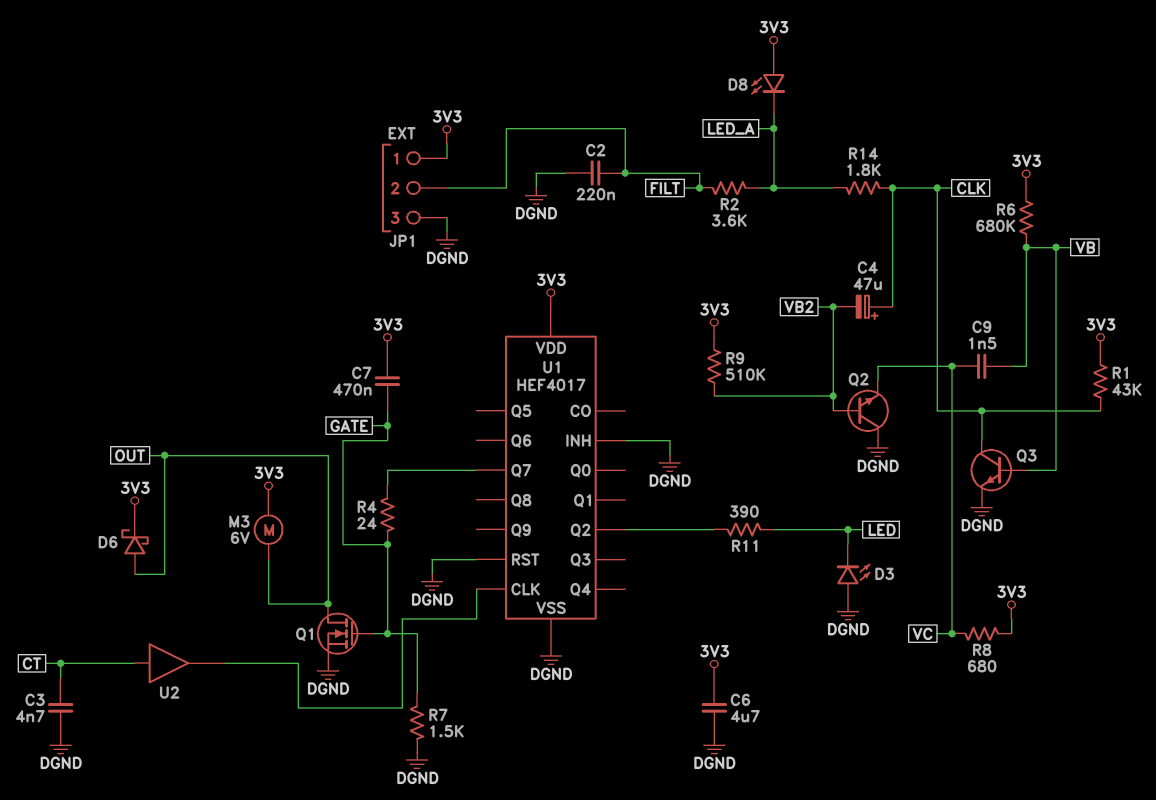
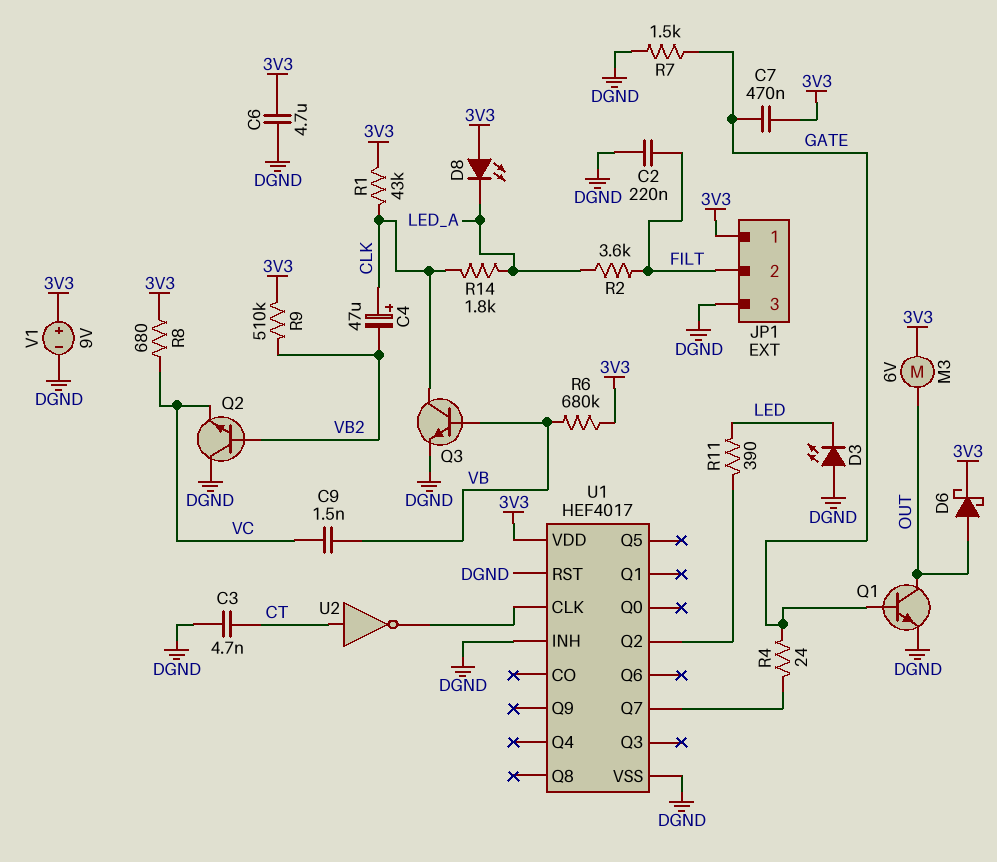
Q1: NMOS (G GATE, D OUT, S DGND) -> NPN (B GATE, C OUT, E DGND)
U2: buffer (in CT, out U1/CLK) -> NOT (in CT, out U1/CLK)
V1: none -> 9V (plus 3V3, minus DGND)

